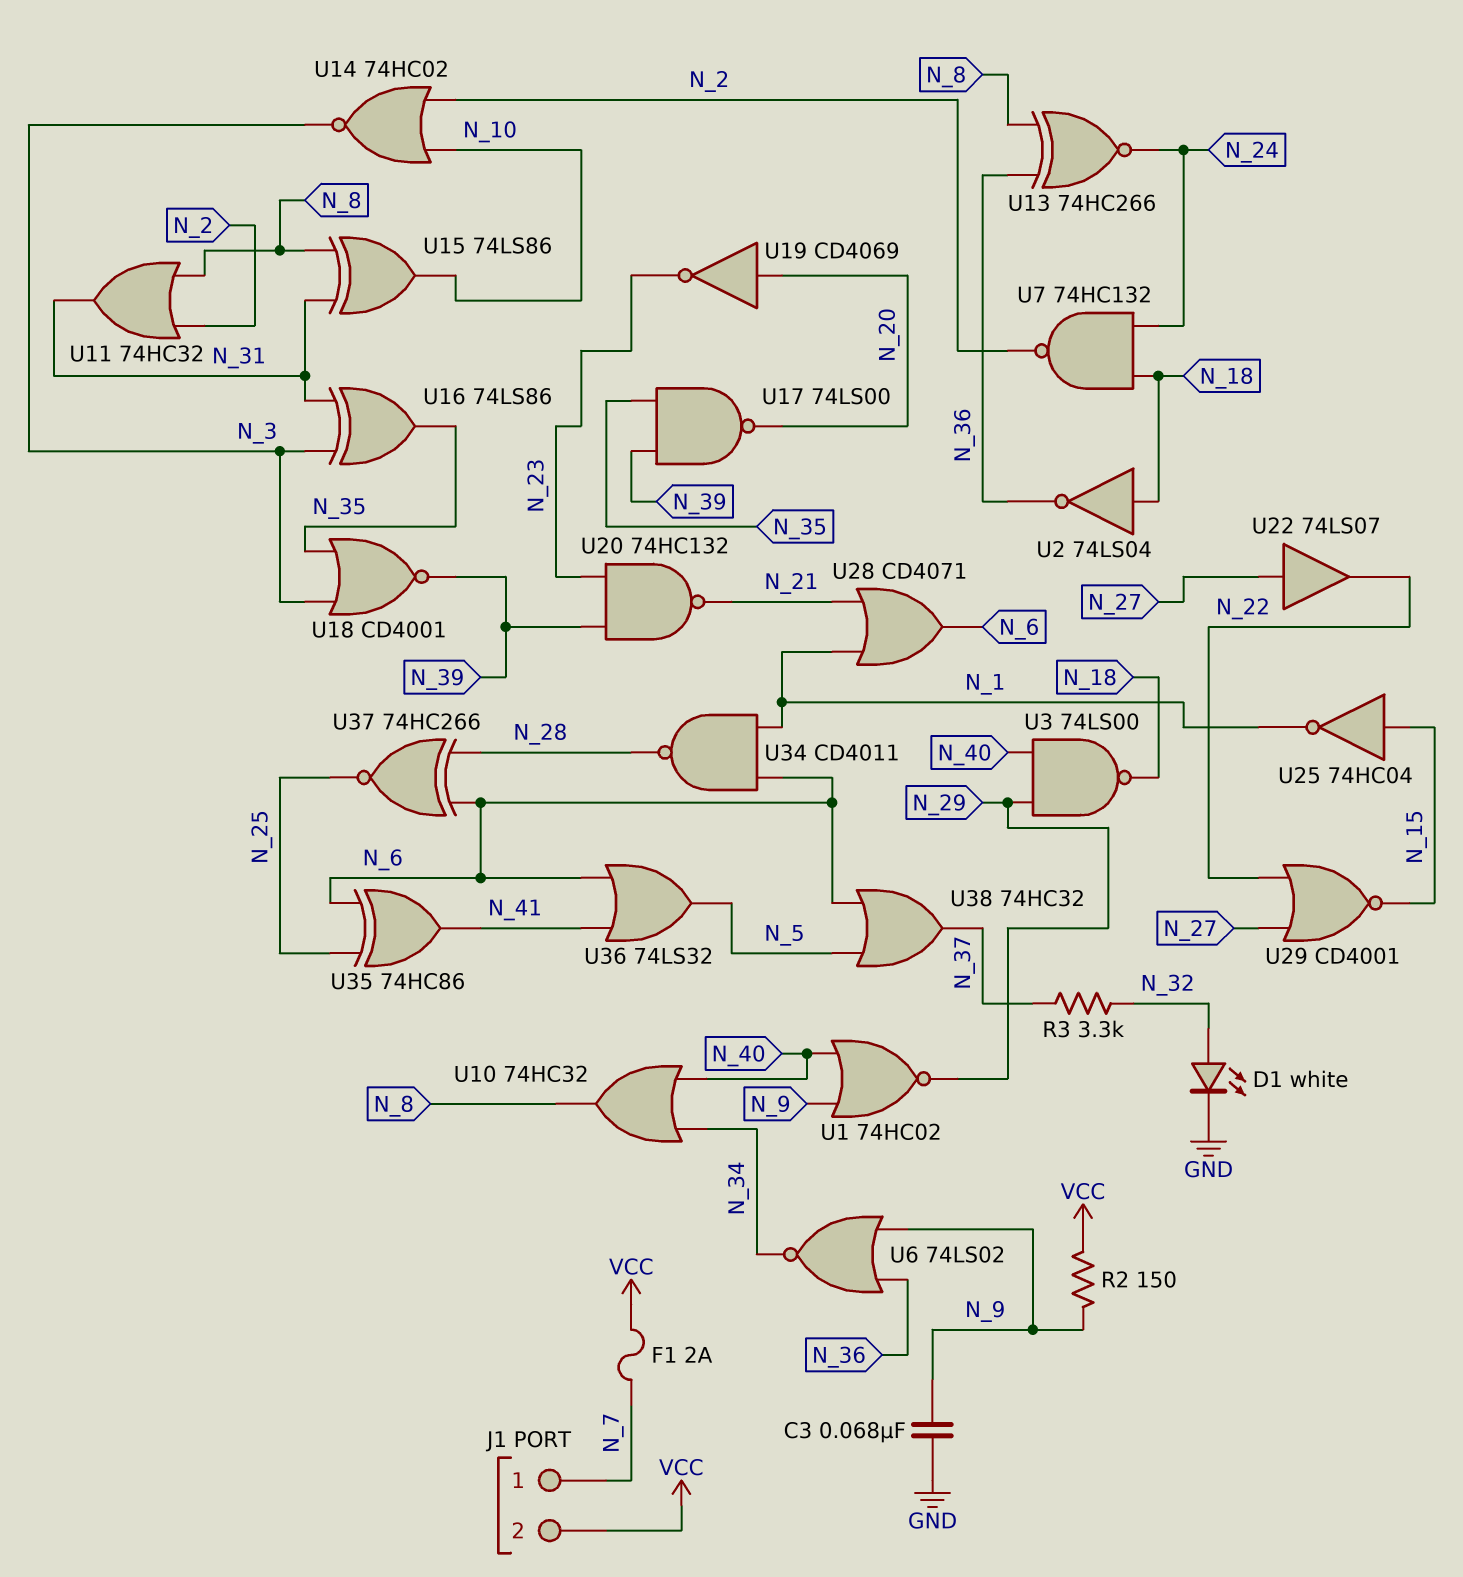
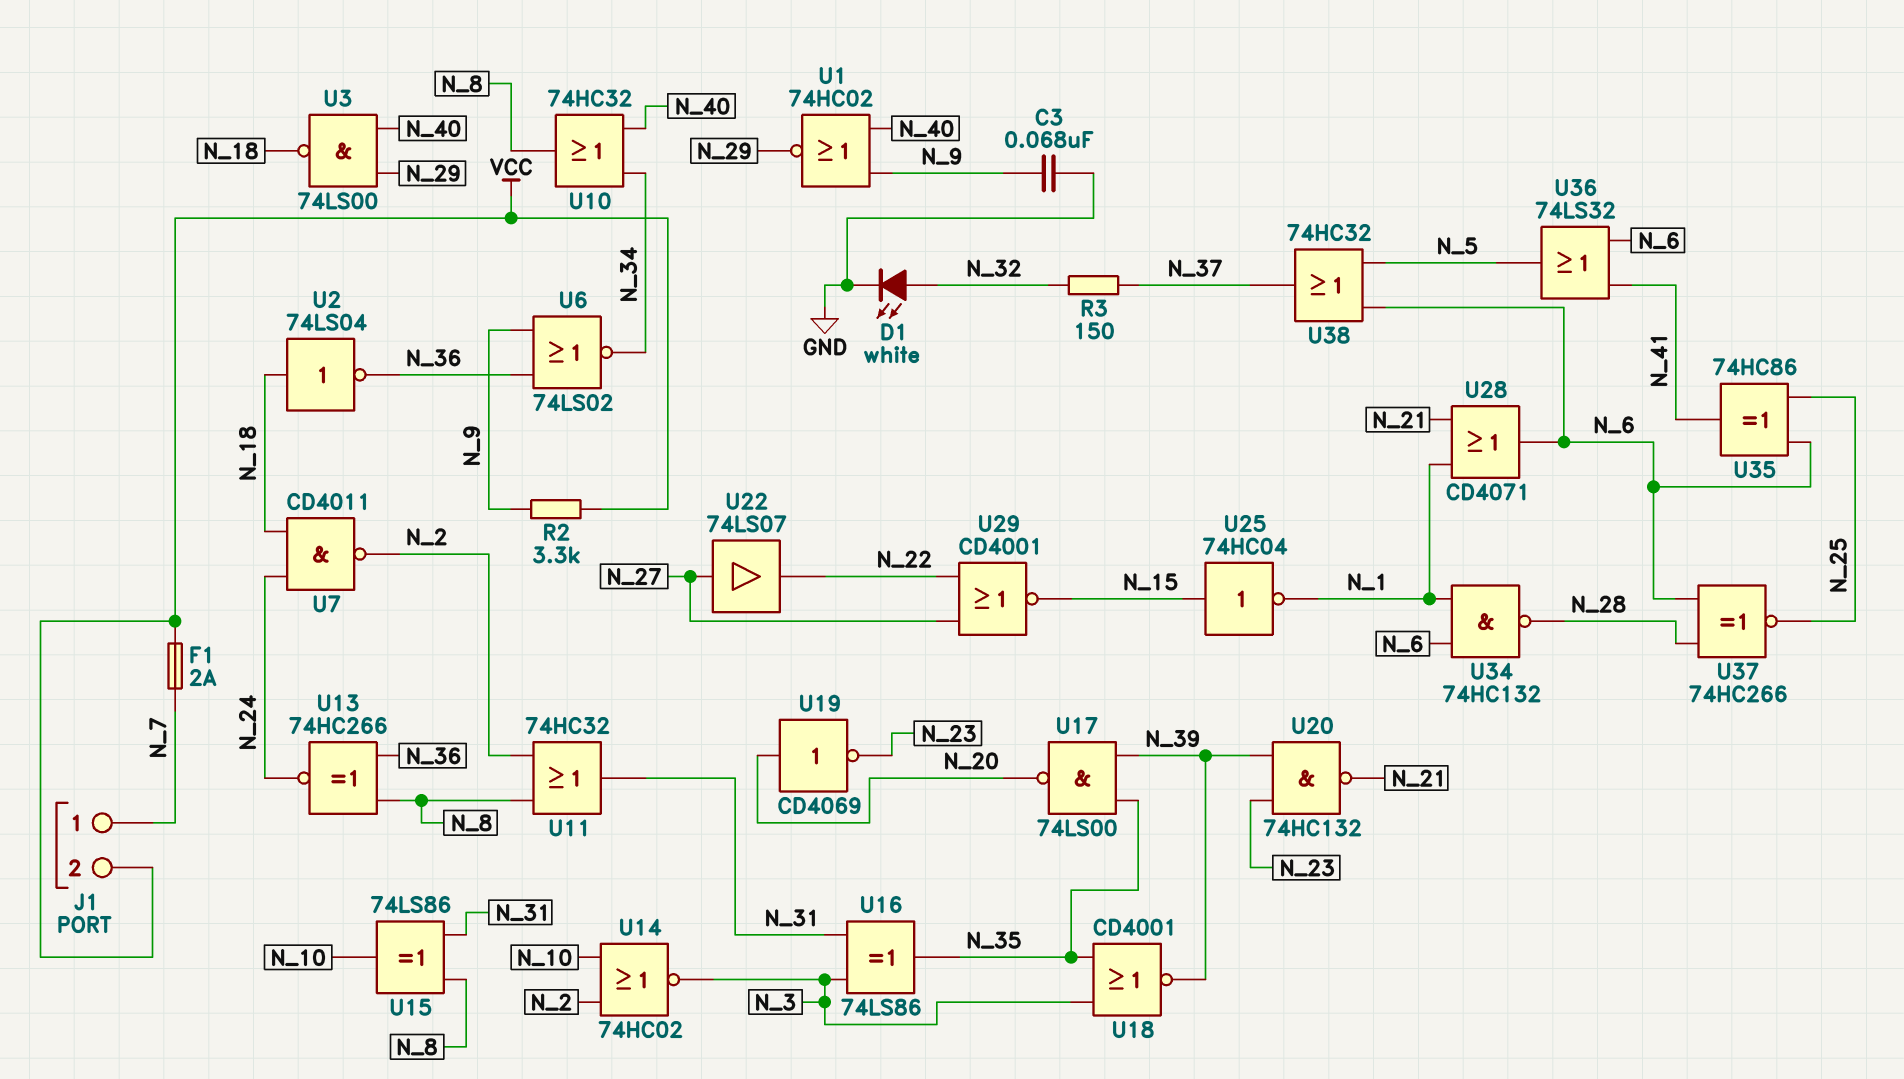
R2: 150 (N_9, VCC) -> 3.3k (N_9, VCC)
R3: 3.3k (N_32, N_37) -> 150 (N_32, N_37)
U7: NAND 74HC132 (in N_18, in N_24, out N_2) -> NAND CD4011 (in N_18, in N_24, out N_2)
U34: NAND CD4011 (in N_1, in N_6, out N_28) -> NAND 74HC132 (in N_1, in N_6, out N_28)

